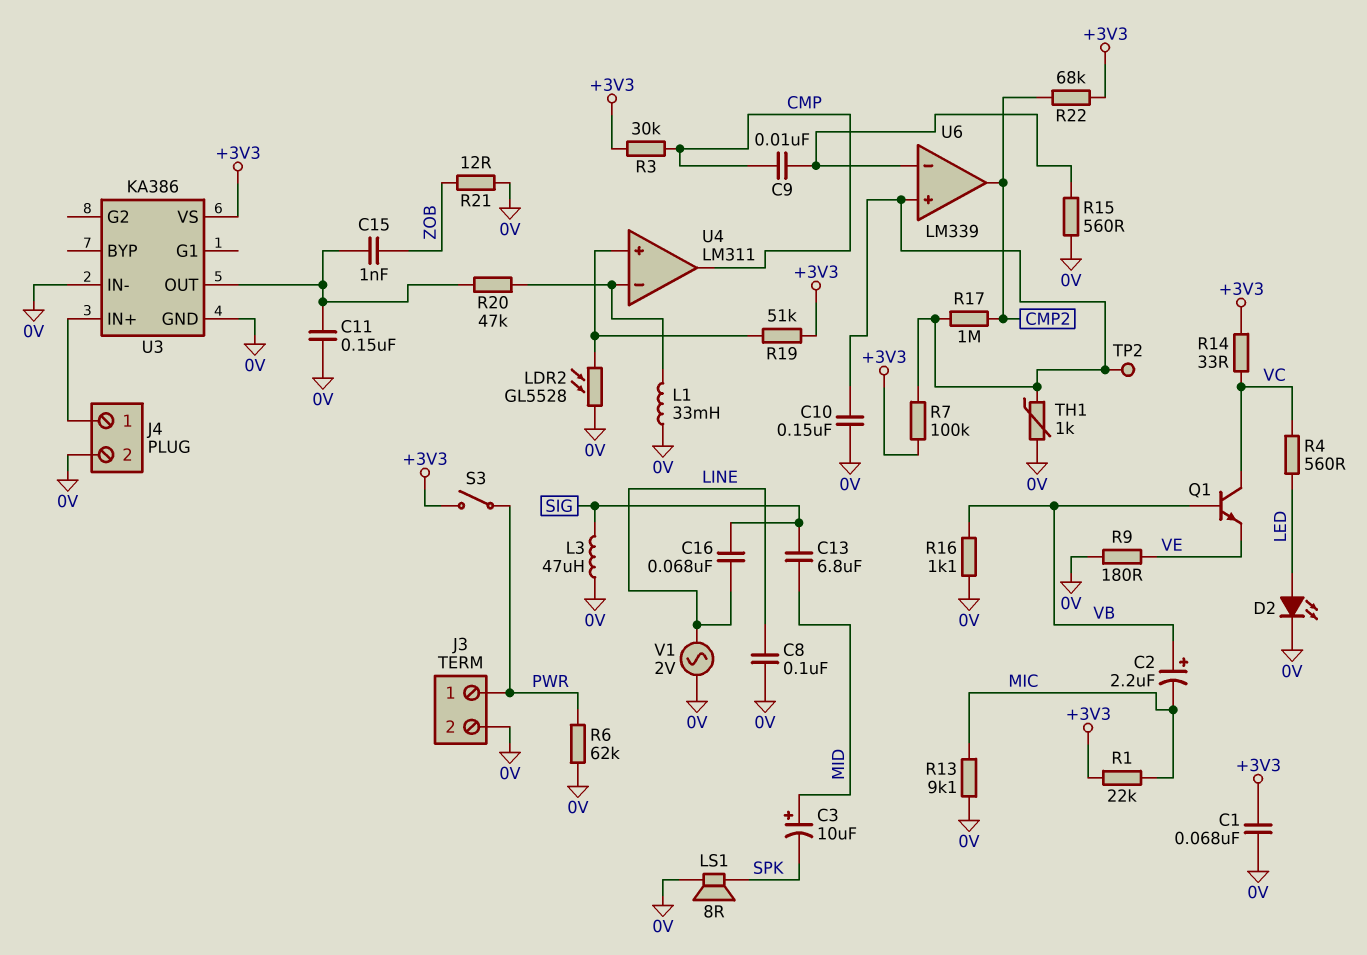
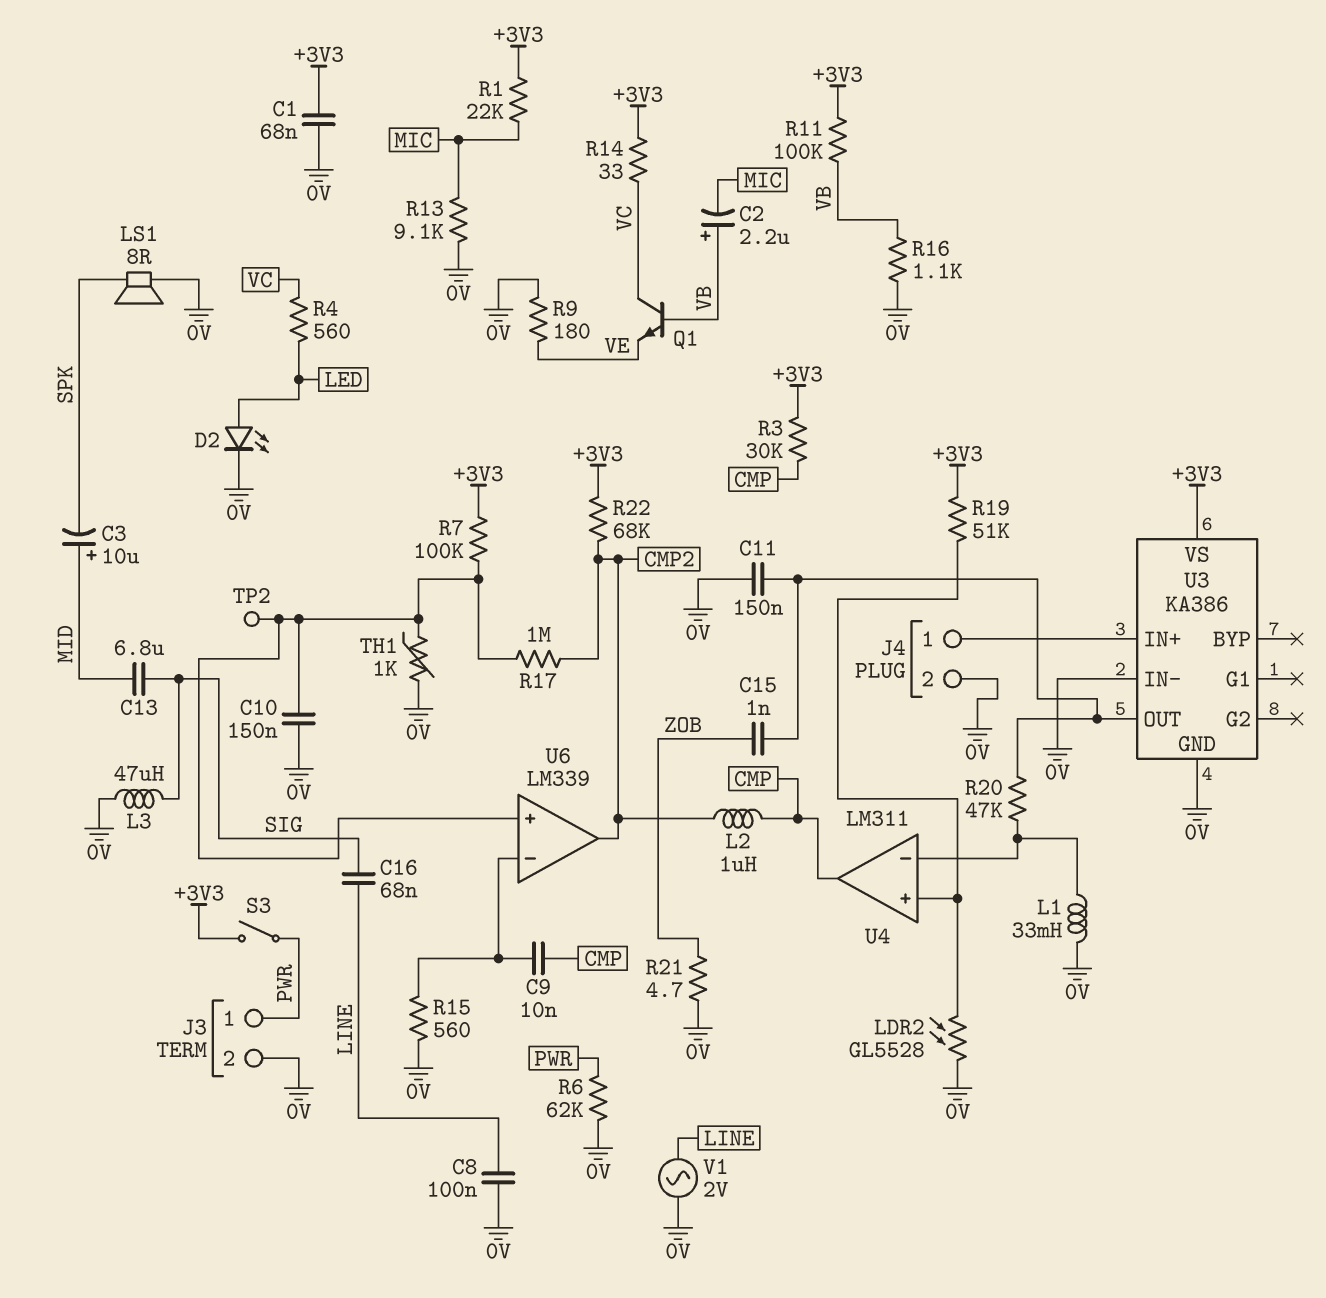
L2: none -> 1uH (CMP, CMP2)
R11: none -> 100k (+3V3, VB)
R21: 12 (0V, ZOB) -> 4.7 (0V, ZOB)

